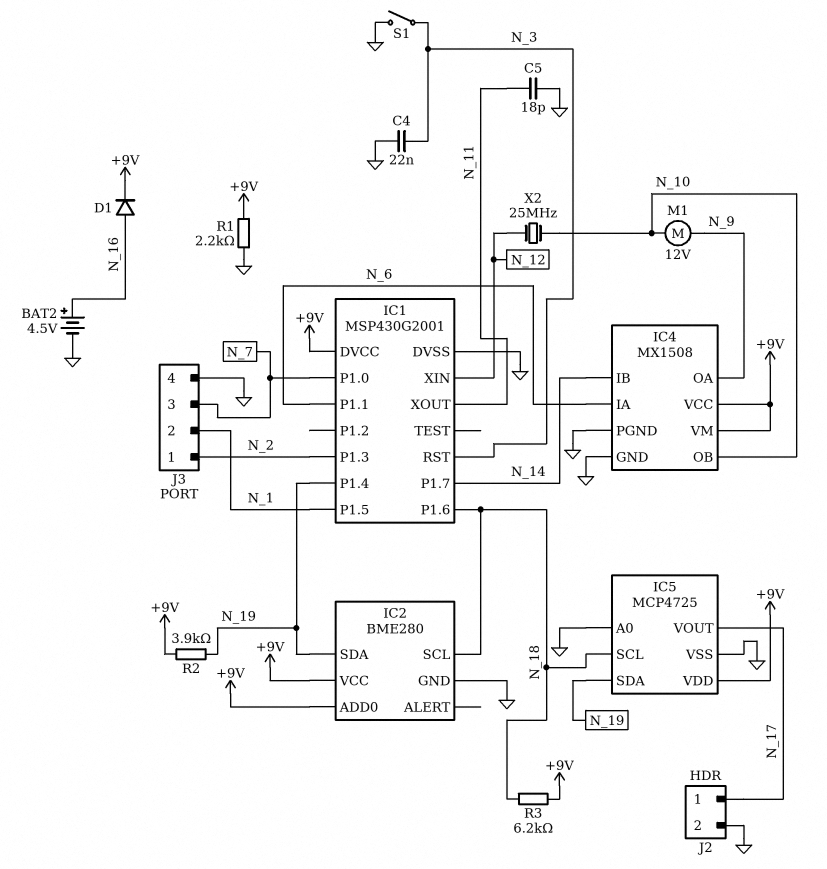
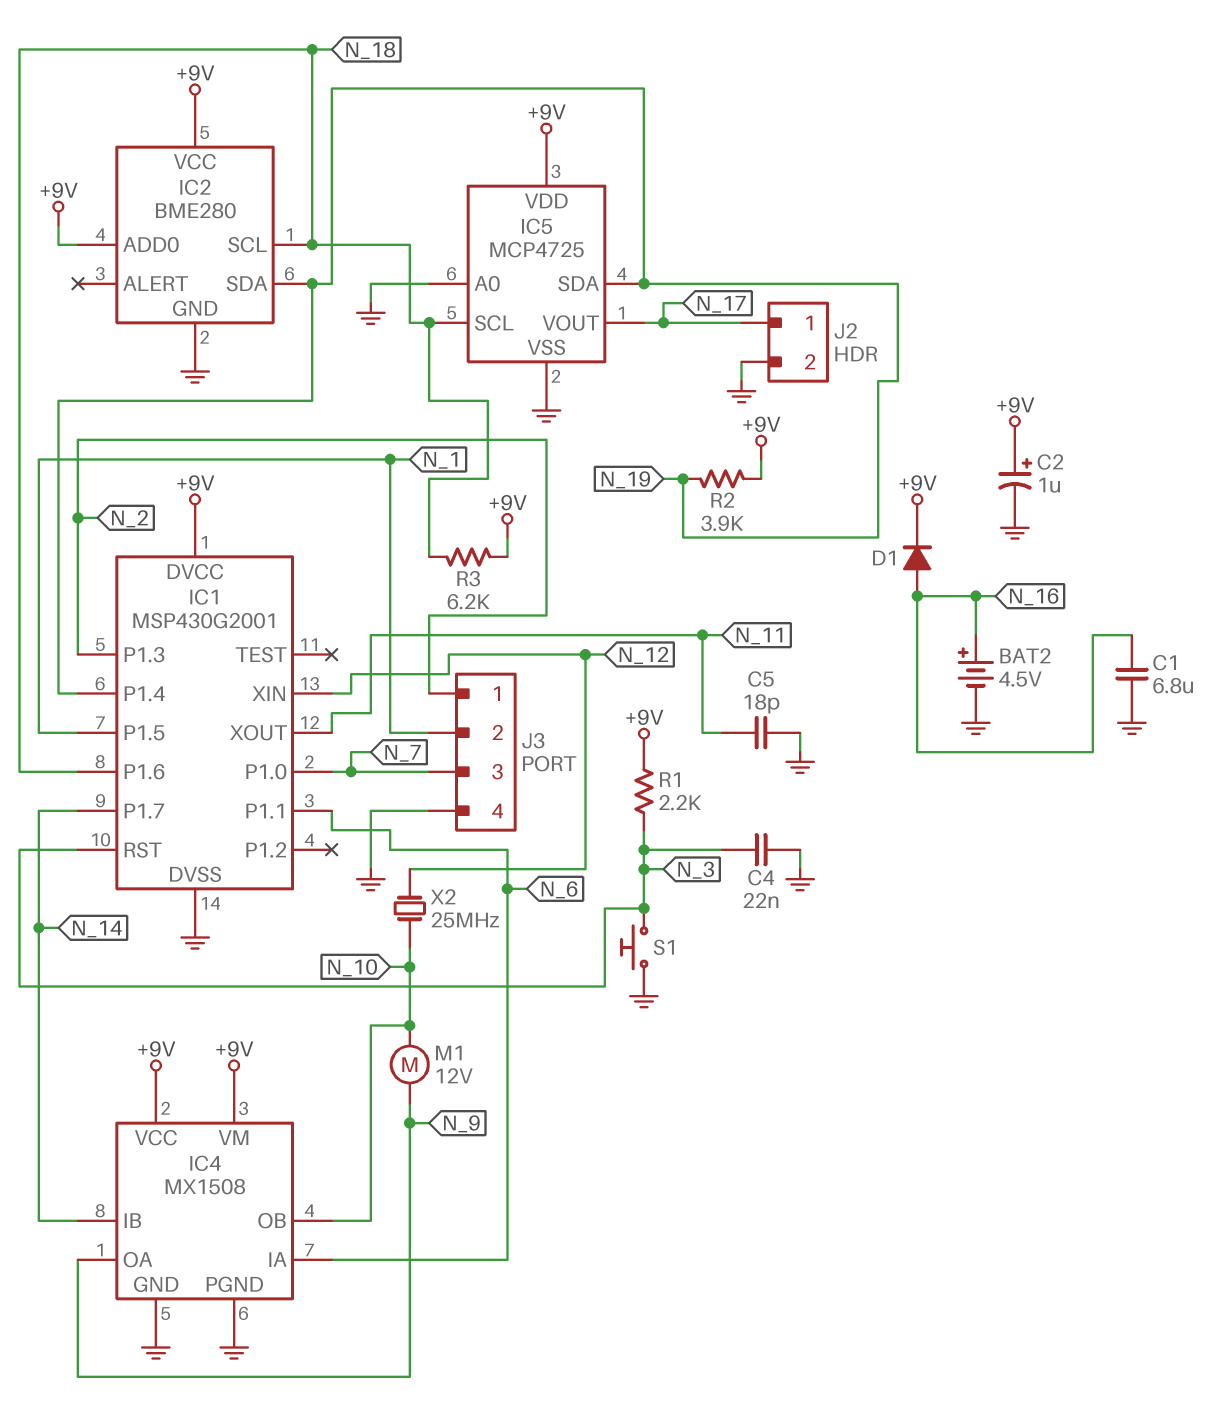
C1: none -> 6.8uF (GND, N_16)
C2: none -> 1uF (plus +9V, minus GND)
R1: 2.2k (+9V, GND) -> 2.2k (+9V, N_3)
S1: switch (GND, N_3) -> button (GND, N_3)

